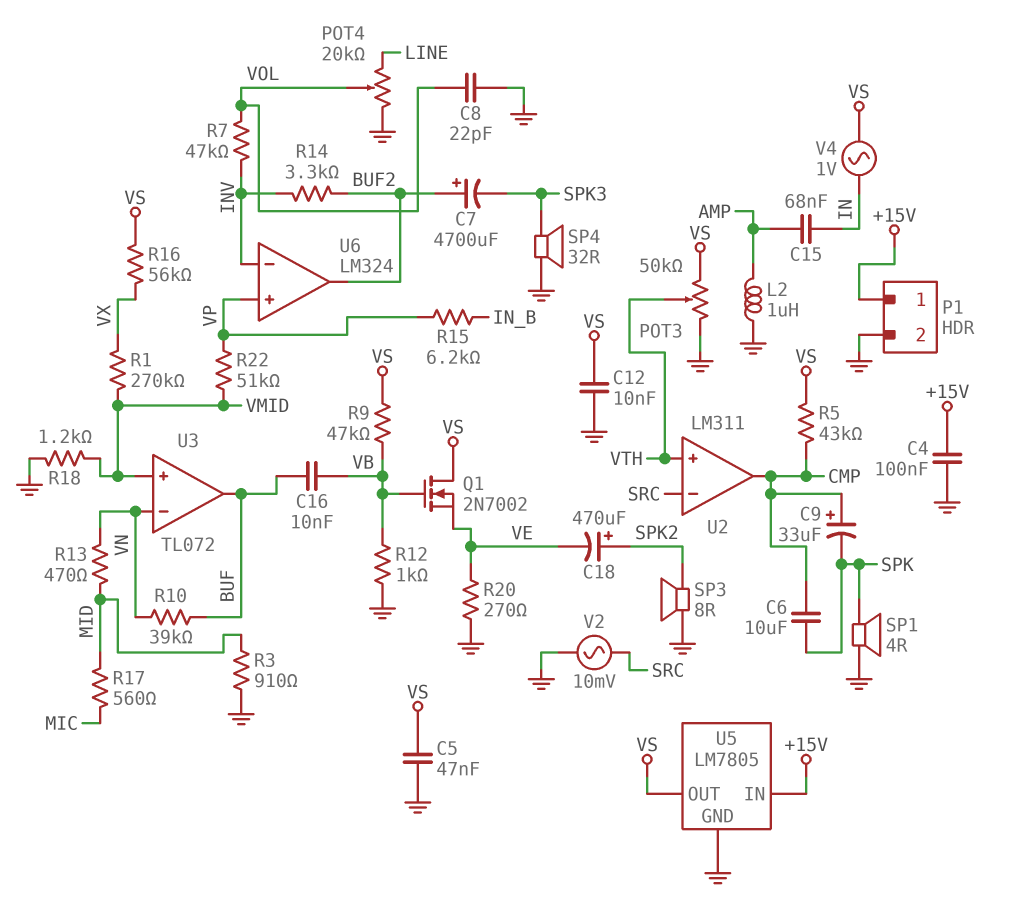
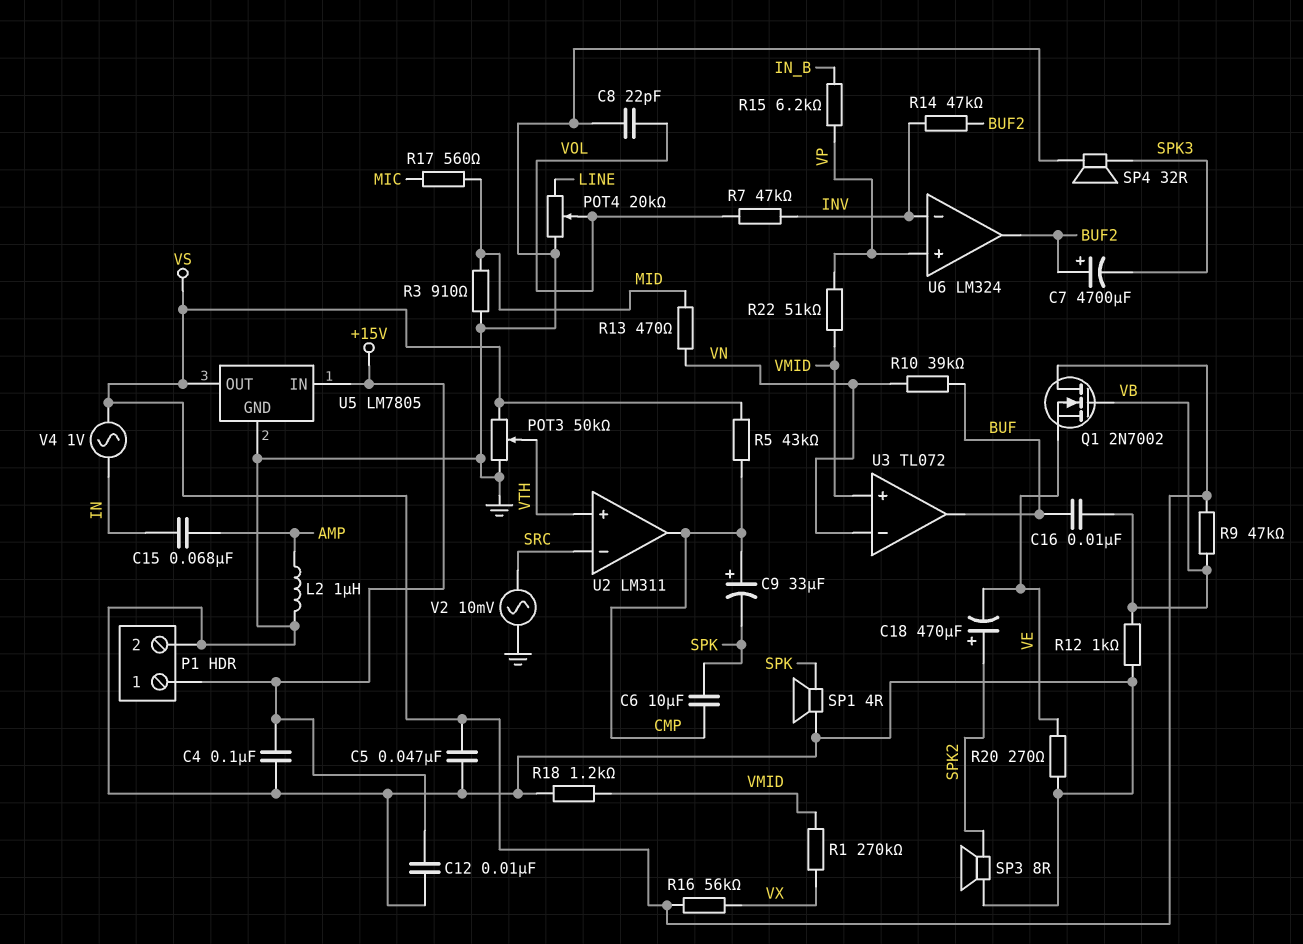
C12: 10nF (GND, VS) -> 10nF (+15V, GND)
R14: 3.3k (BUF2, INV) -> 47k (BUF2, INV)

